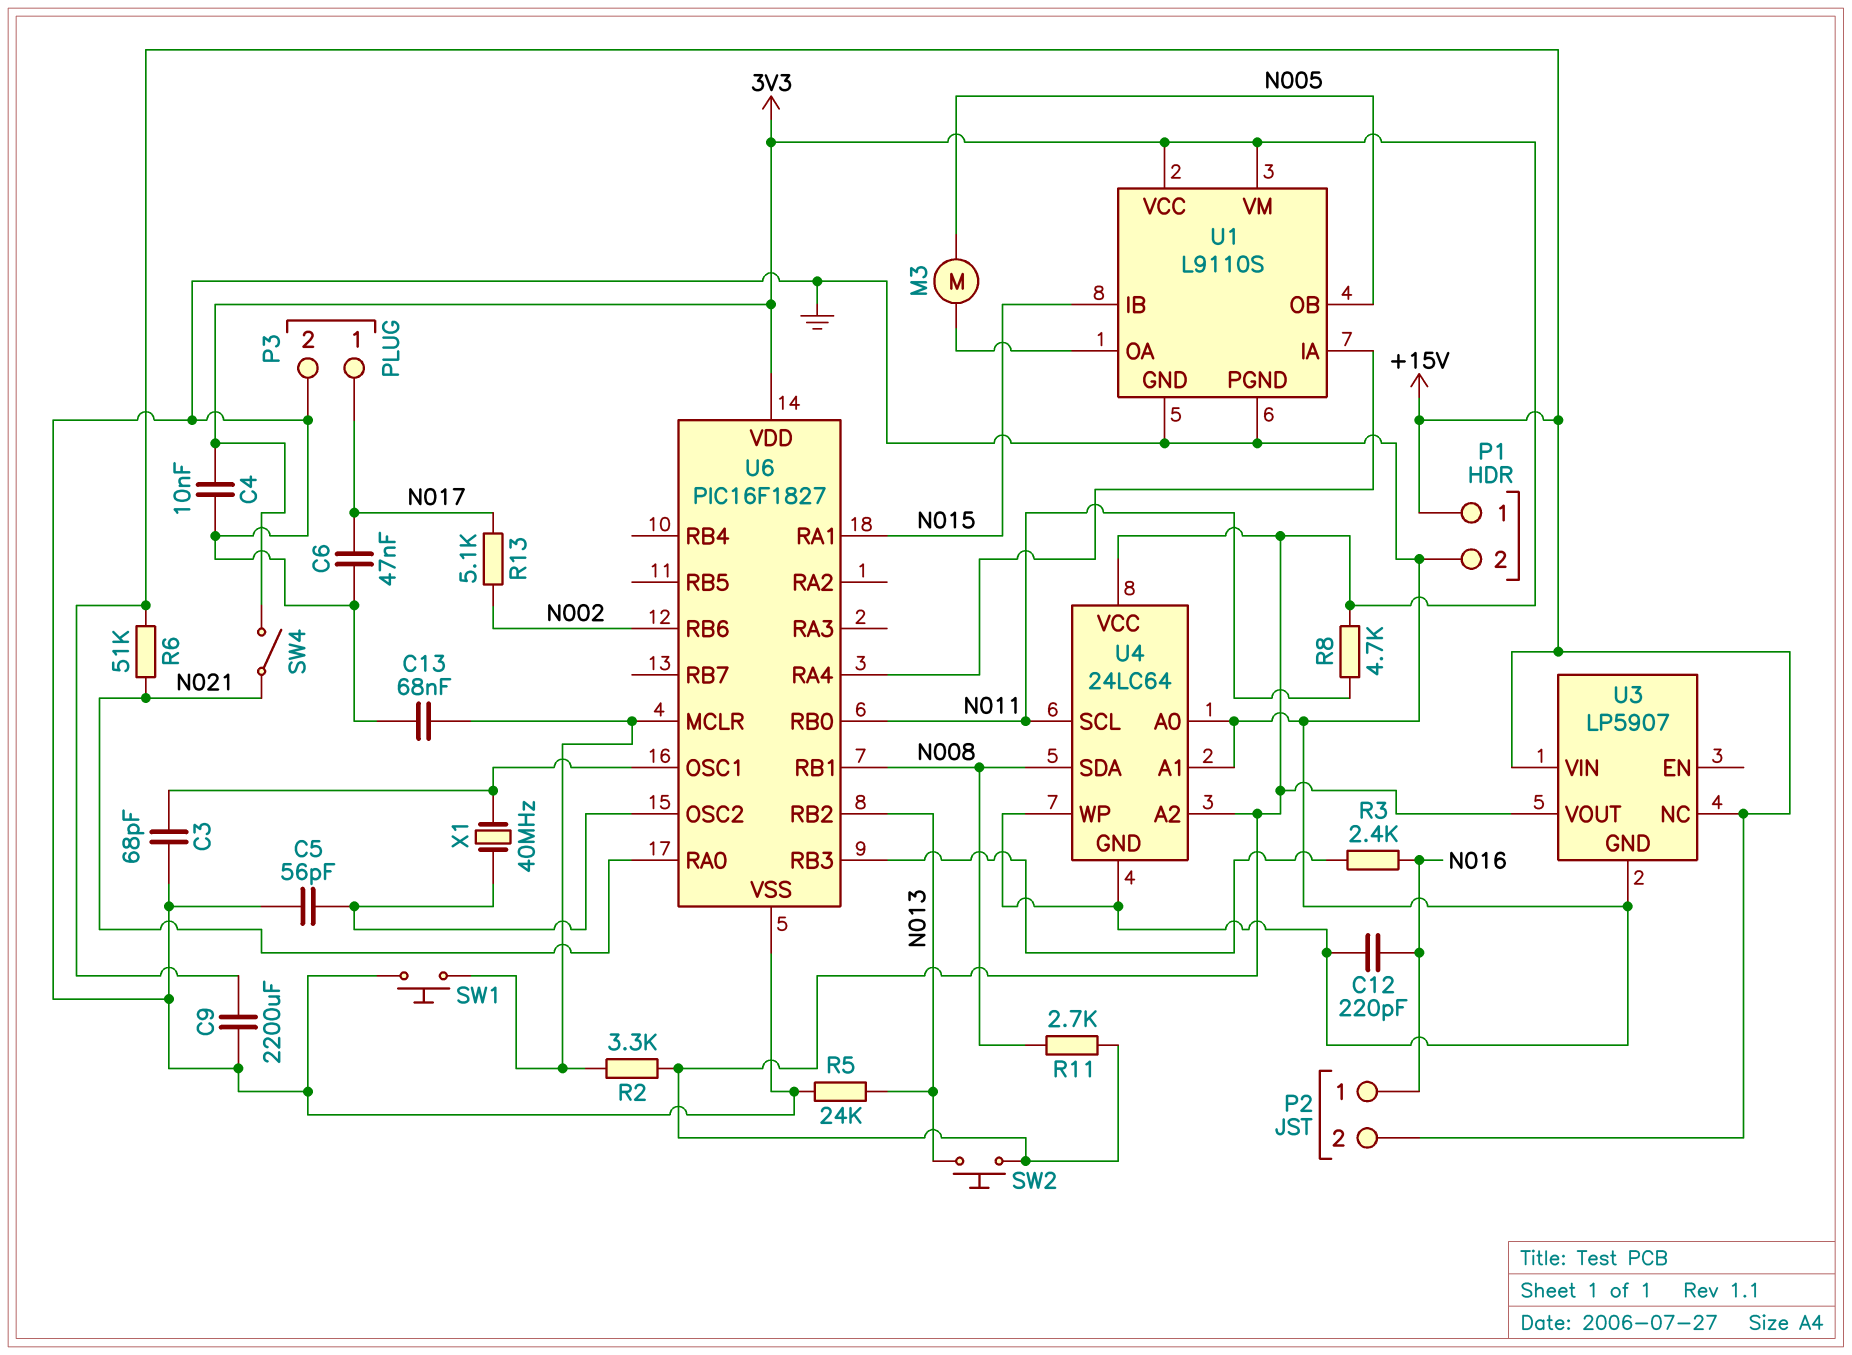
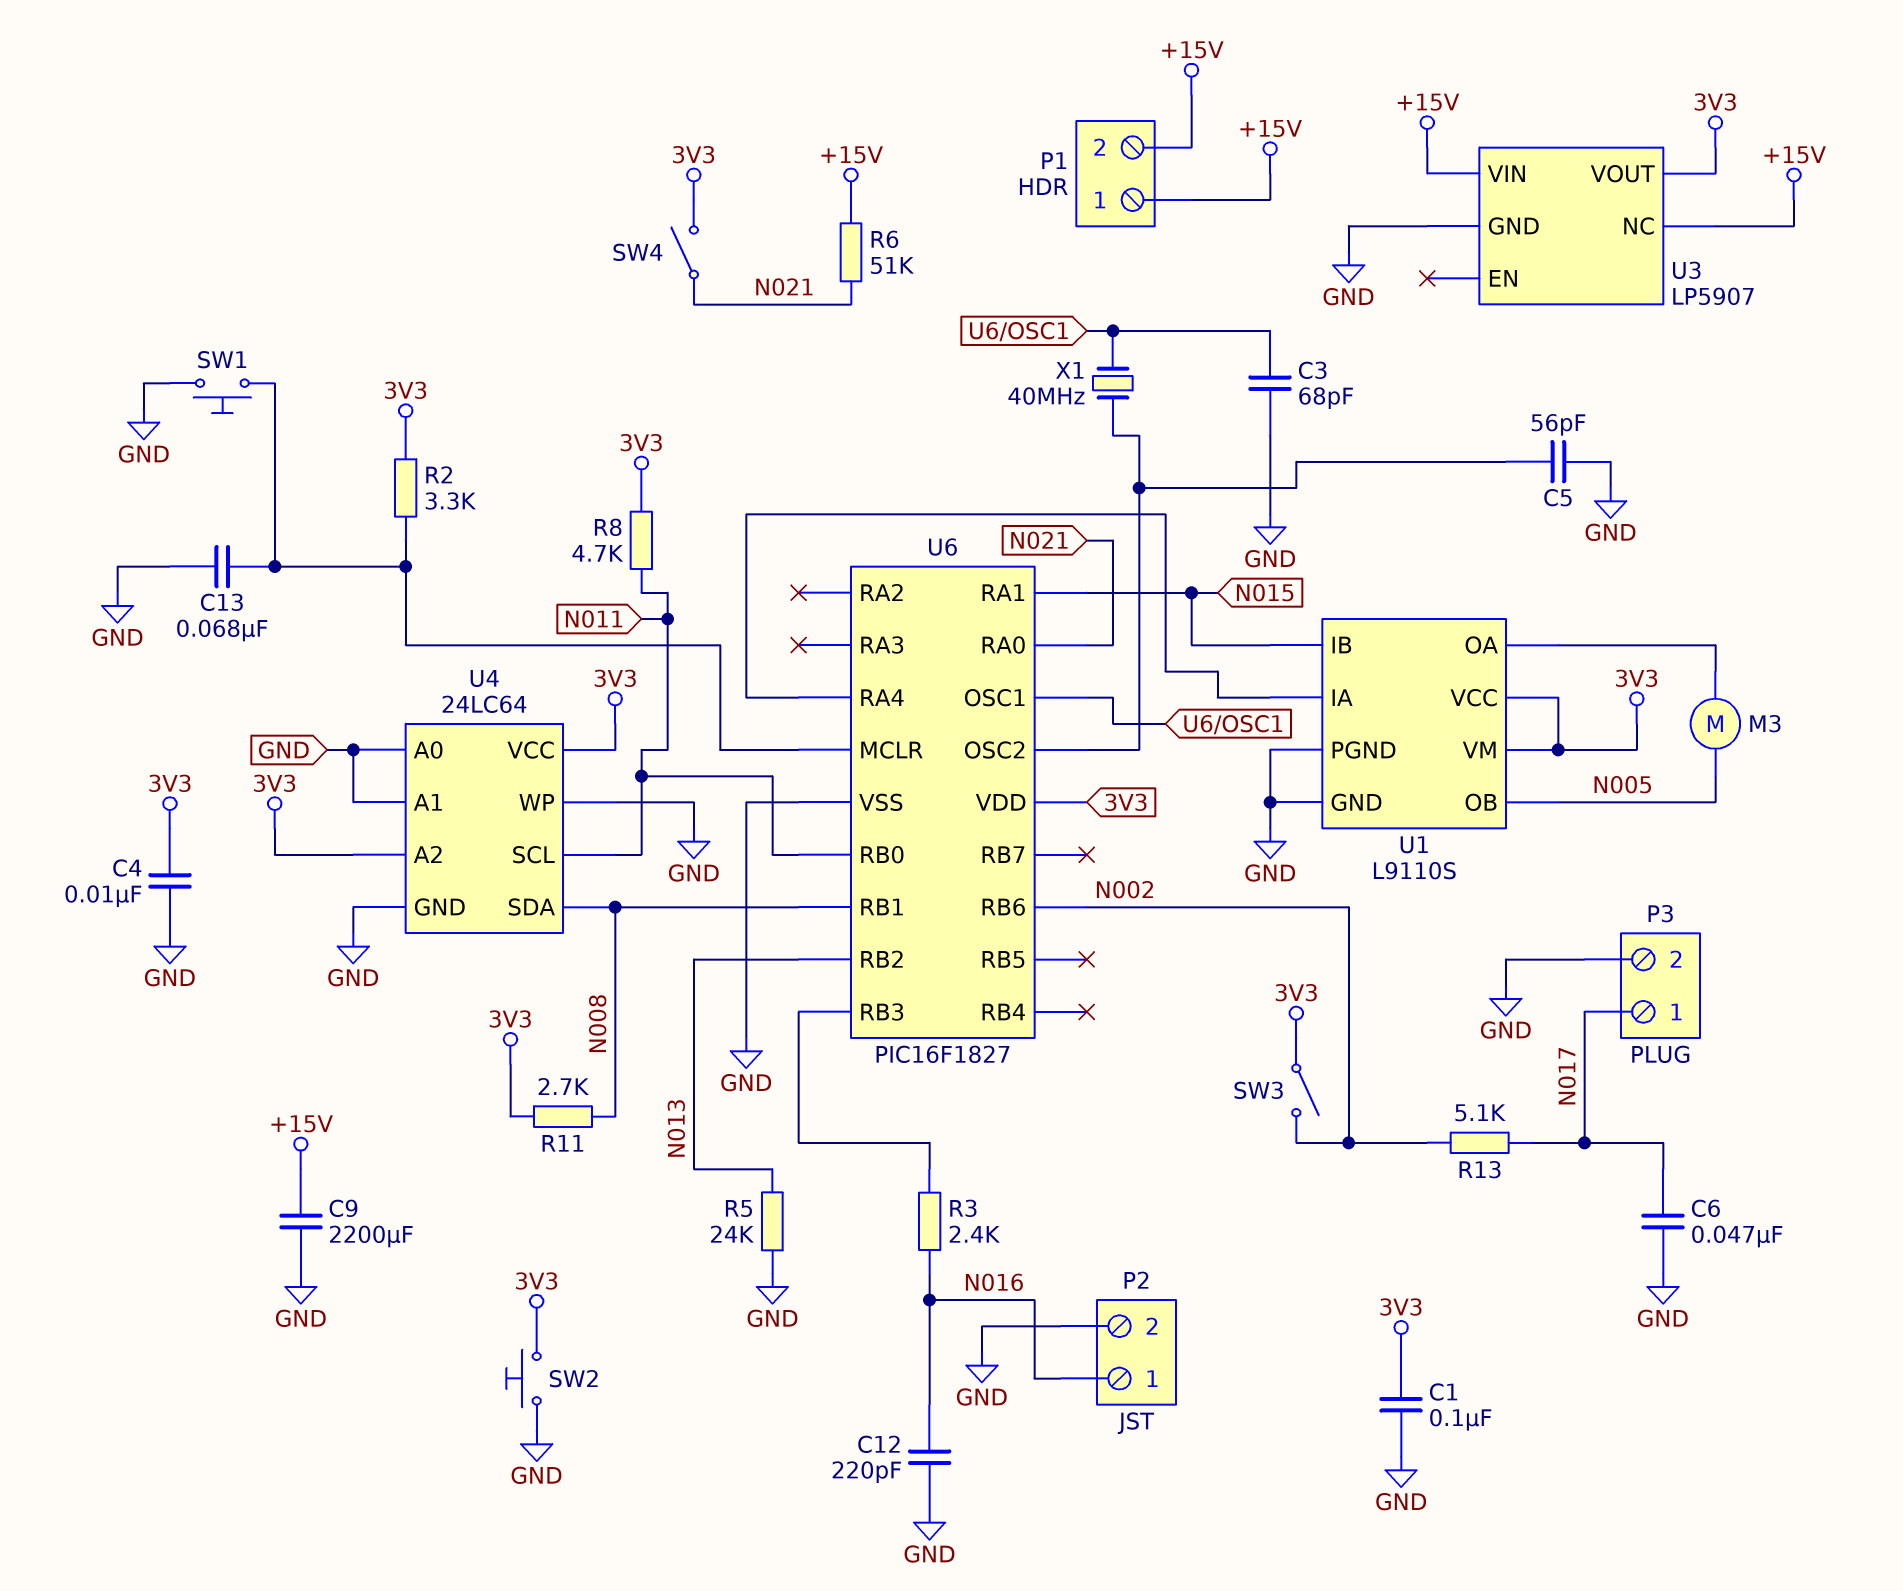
C1: none -> 100nF (3V3, GND)
P1 pin 2: GND -> +15V
P2 pin 2: +15V -> GND
SW2: button (3V3, N013) -> button (3V3, GND)
SW3: none -> switch (3V3, N002)

